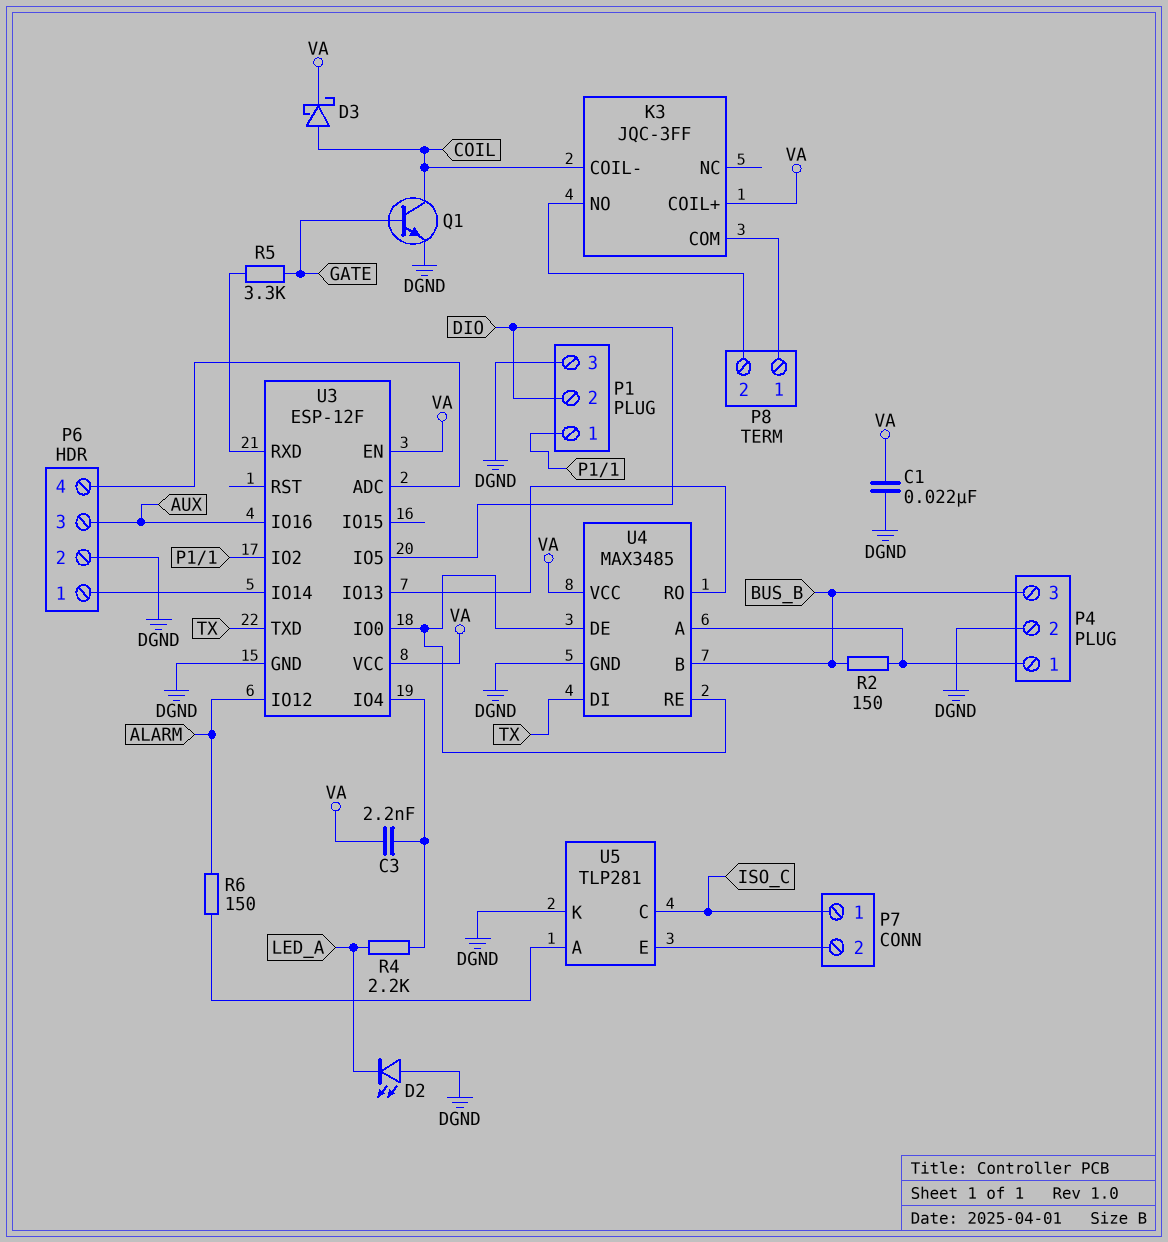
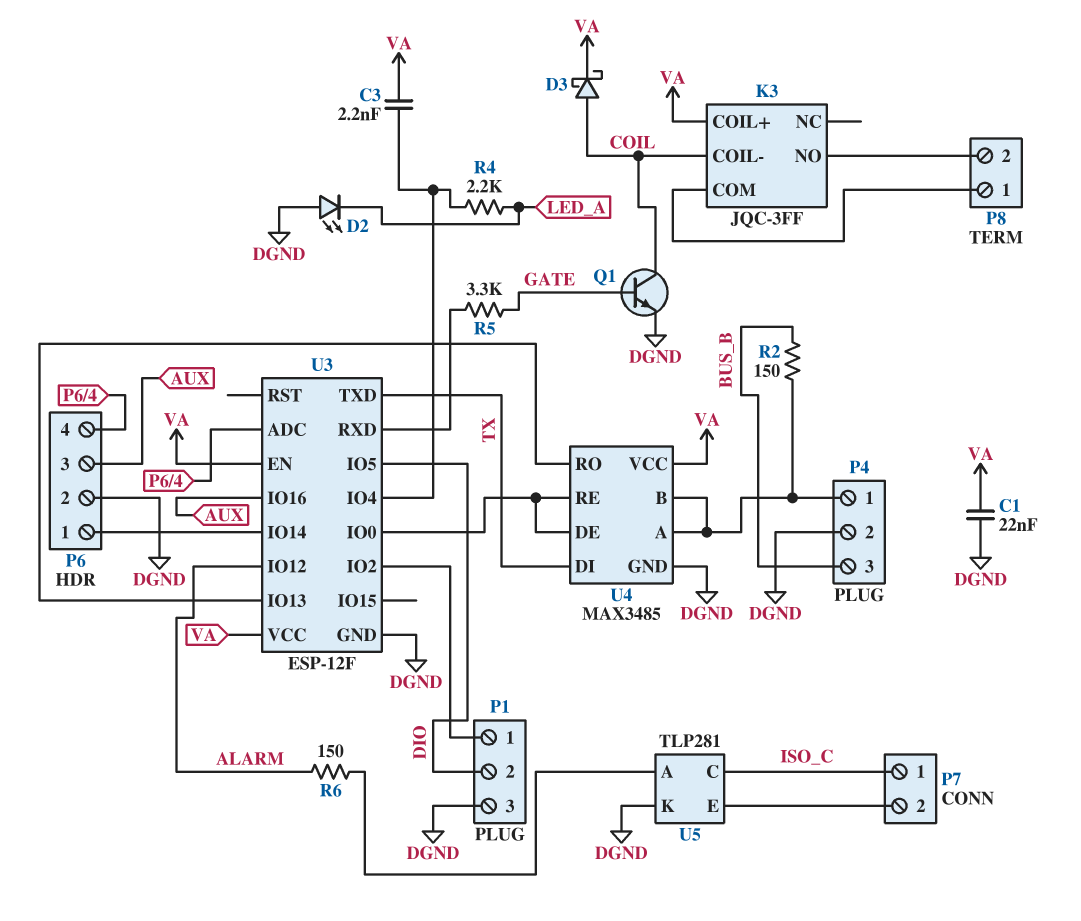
U4 pin B: BUS_B -> P4/1

